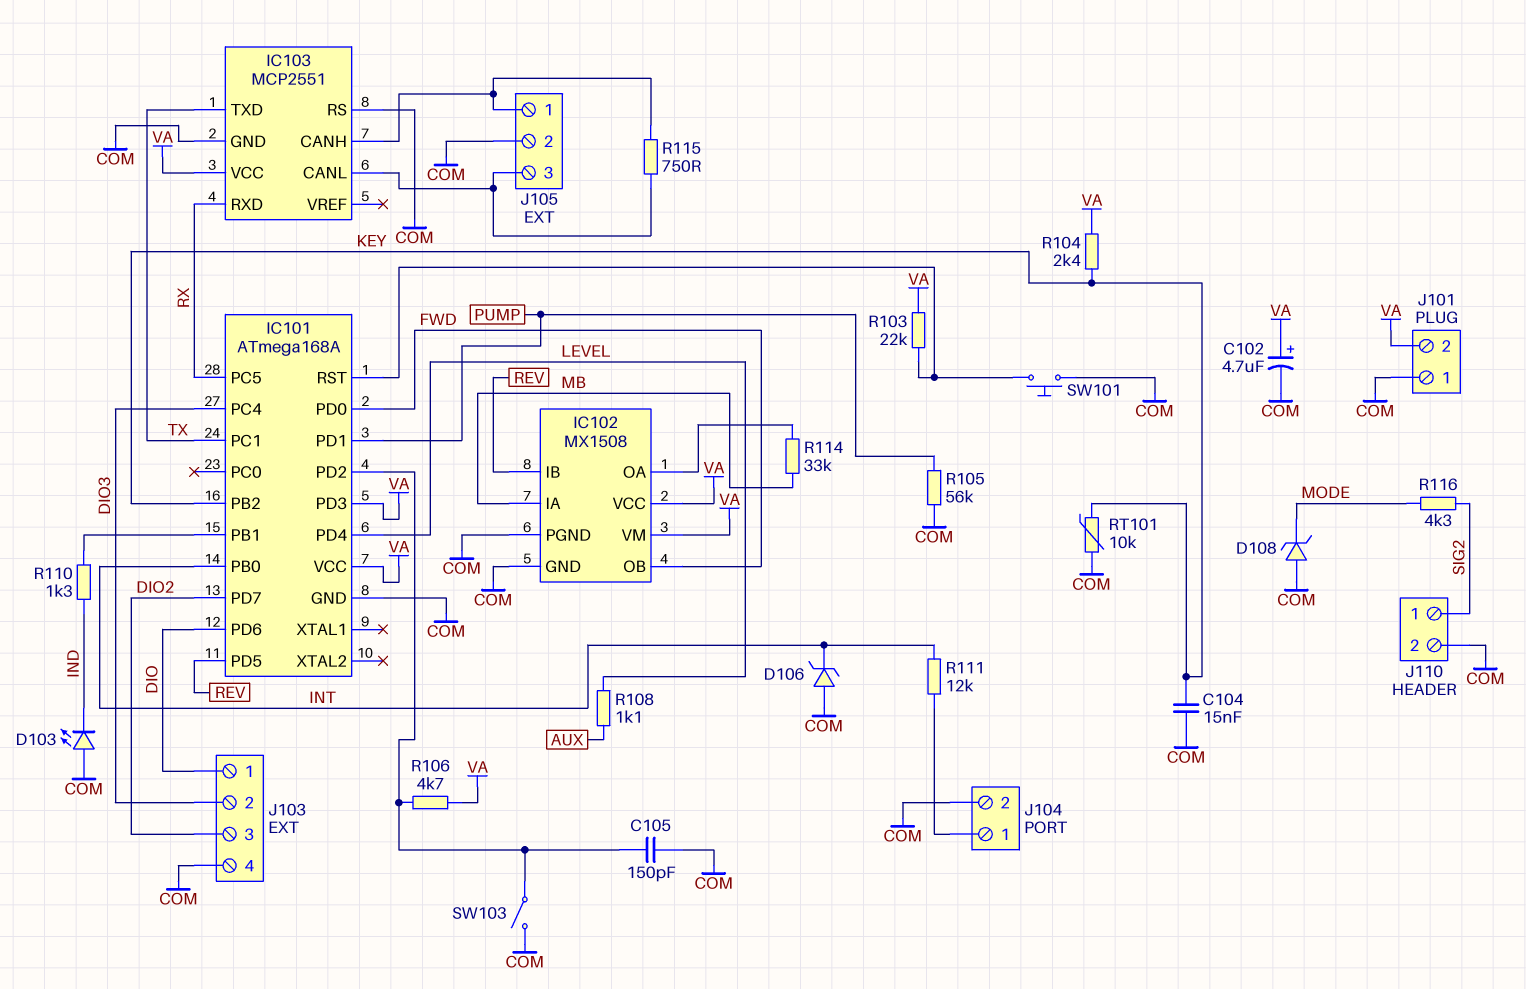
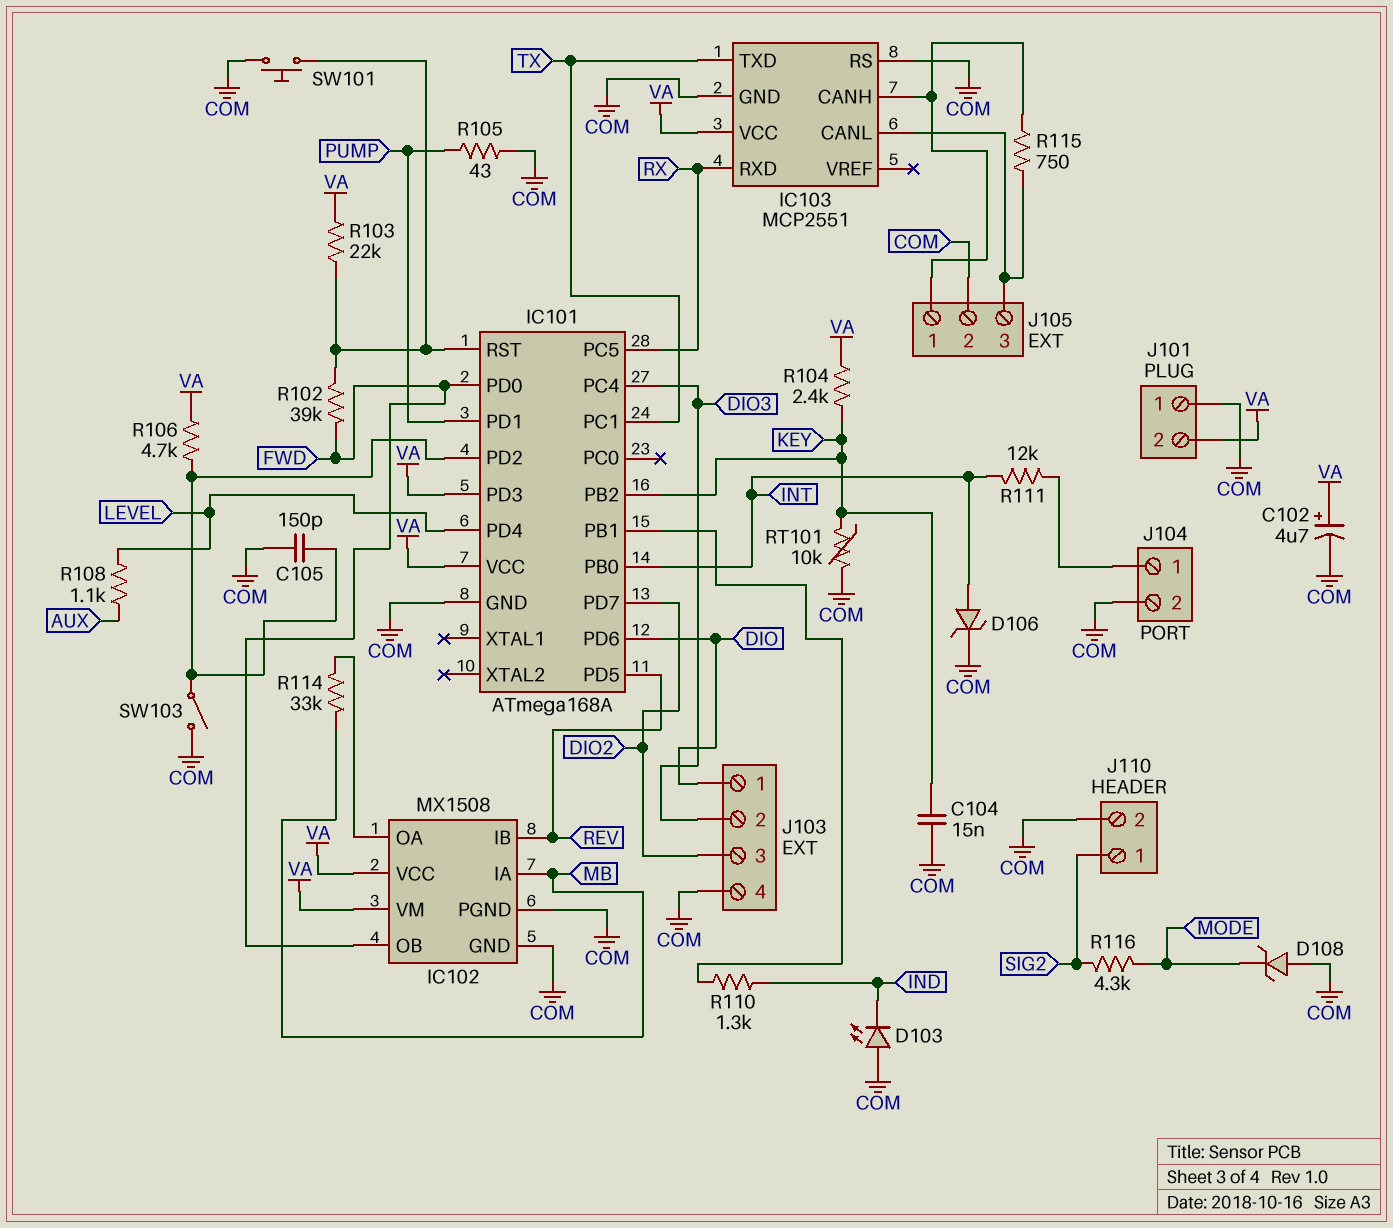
D106: zener (A COM, K INT) -> zener (A INT, K COM)
R102: none -> 39k (FWD, IC101/RST)
R105: 56k (COM, PUMP) -> 43 (COM, PUMP)

